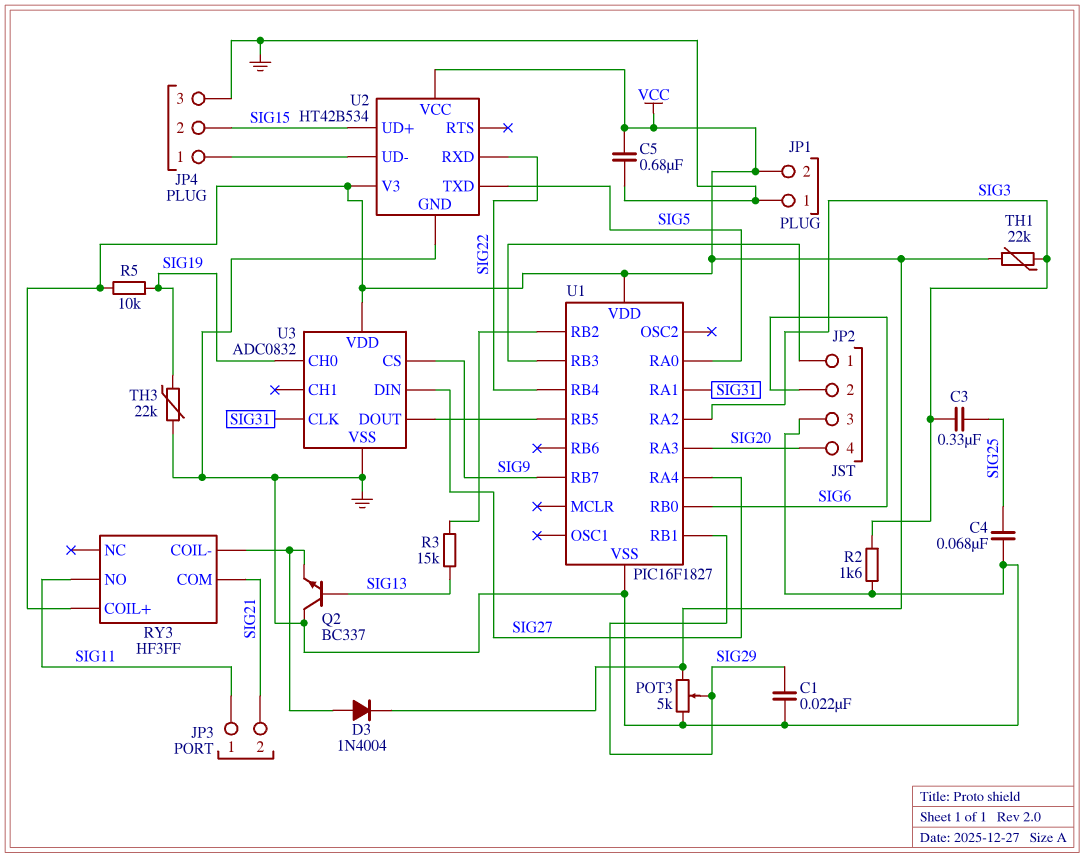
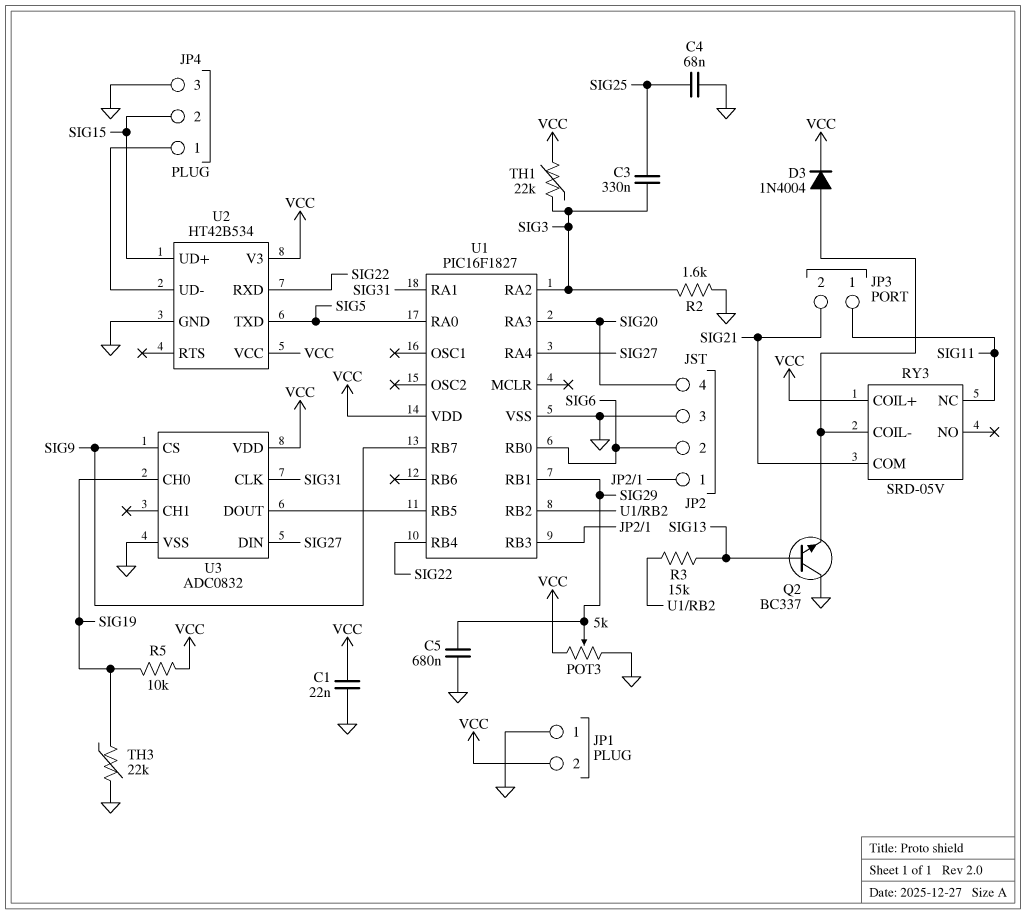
C1: 22nF (GND, SIG29) -> 22nF (GND, VCC)
C5: 680nF (GND, VCC) -> 680nF (GND, SIG29)
RY3: HF3FF -> SRD-05V
RY3 pin NC: none -> SIG11
RY3 pin NO: SIG11 -> none

